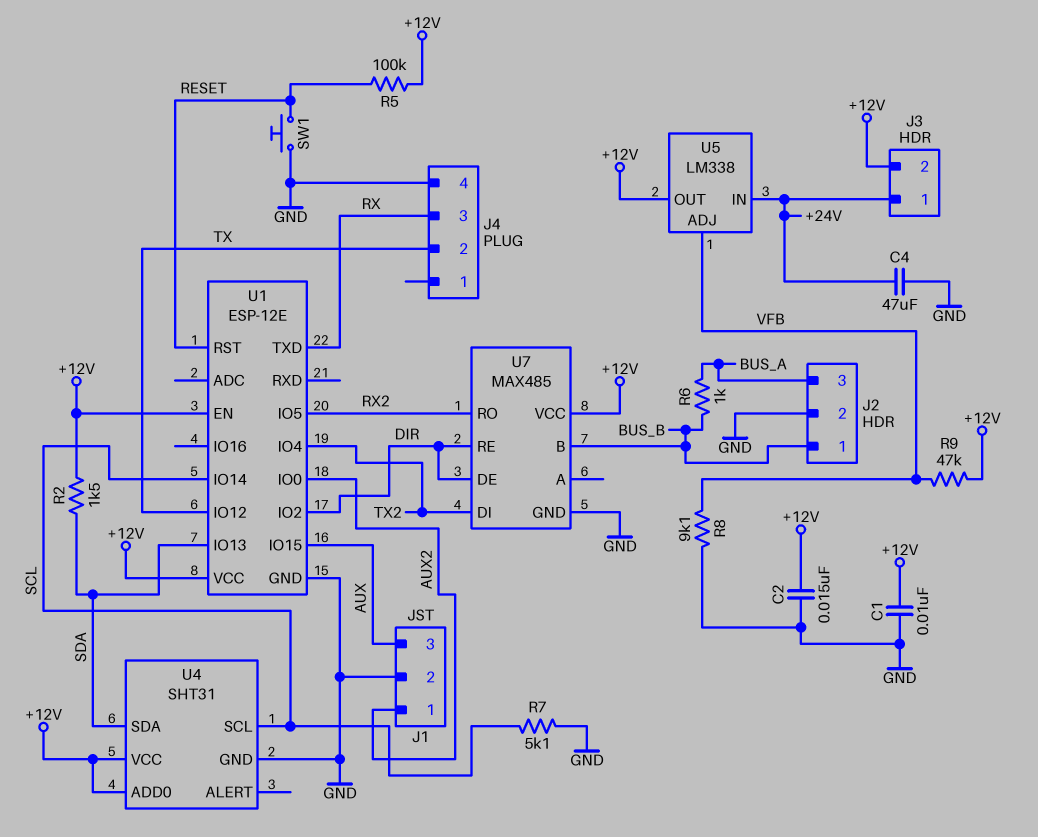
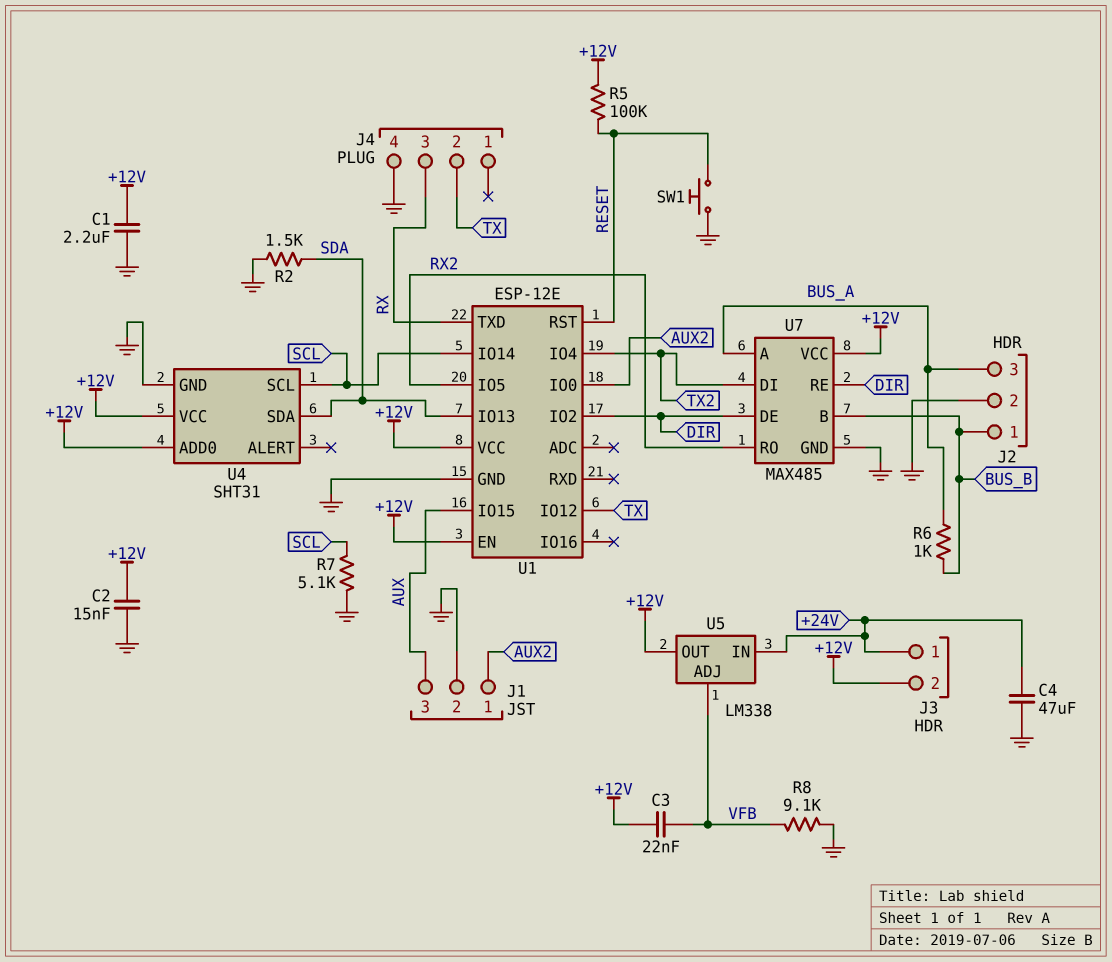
C1: 10nF (+12V, GND) -> 2.2uF (+12V, GND)
C3: none -> 22nF (+12V, VFB)
R2: 1.5k (+12V, SDA) -> 1.5k (GND, SDA)
R9: 47k (+12V, VFB) -> none
U7 pin A: none -> BUS_A

